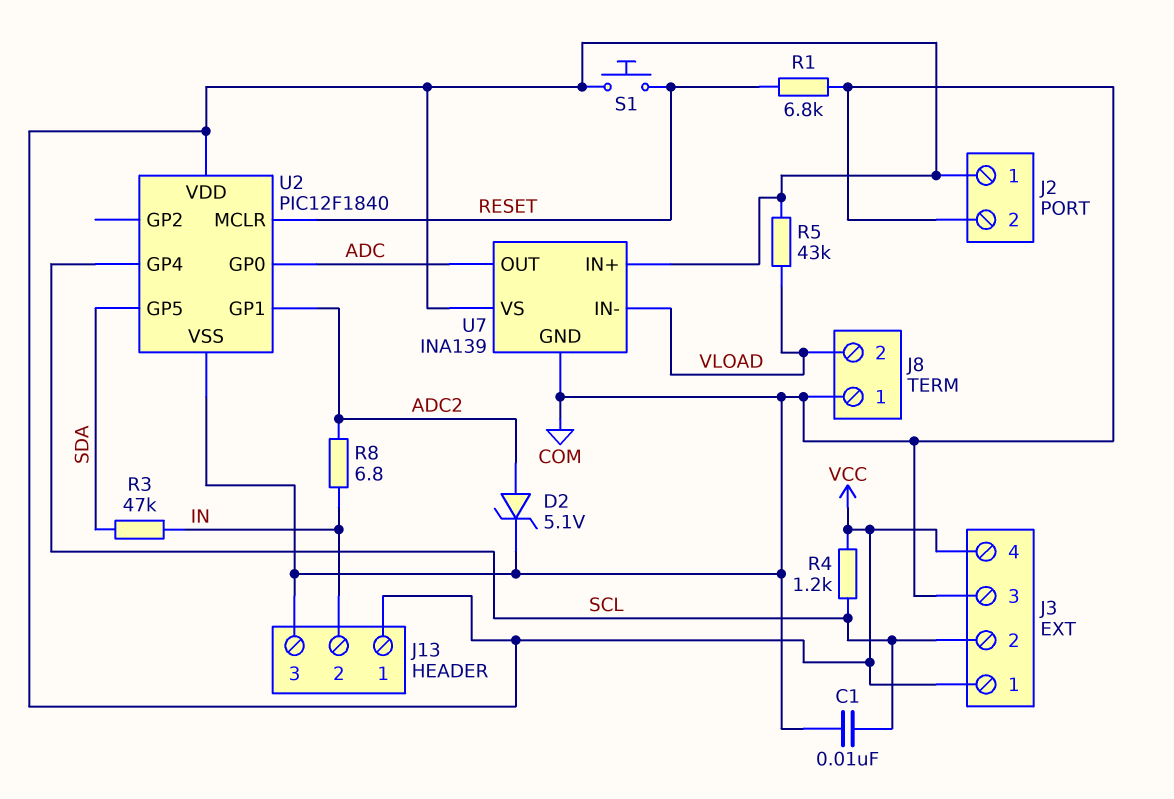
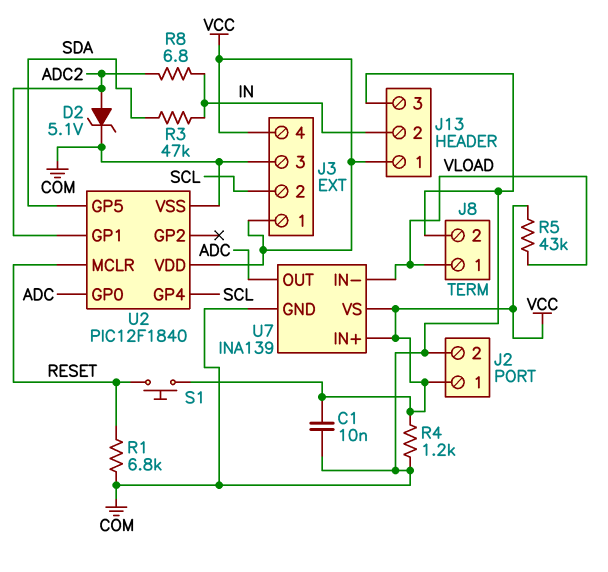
C1: 10nF (COM, SCL) -> 10nF (COM, VCC)
J8 pin 1: COM -> VLOAD
J8 pin 2: VLOAD -> COM
R4: 1.2k (SCL, VCC) -> 1.2k (COM, VCC)

